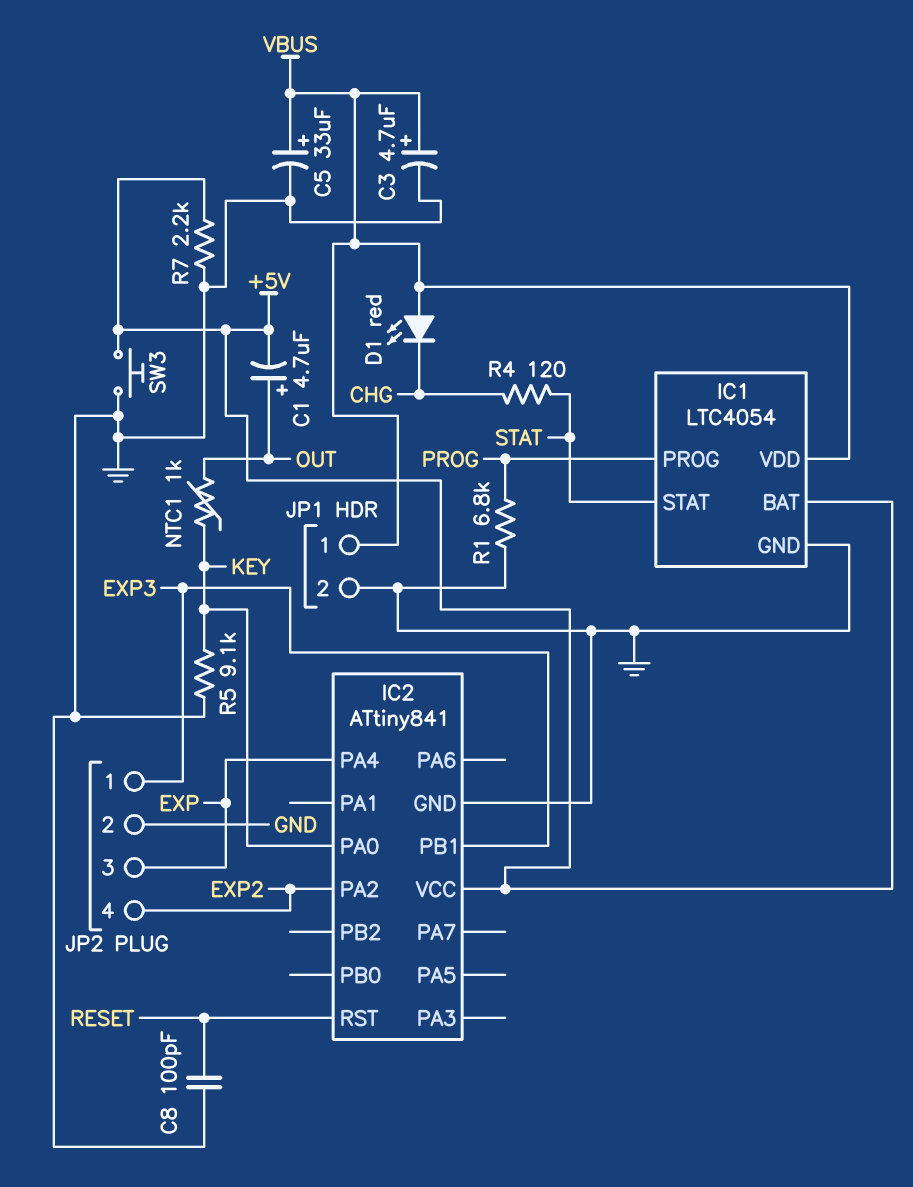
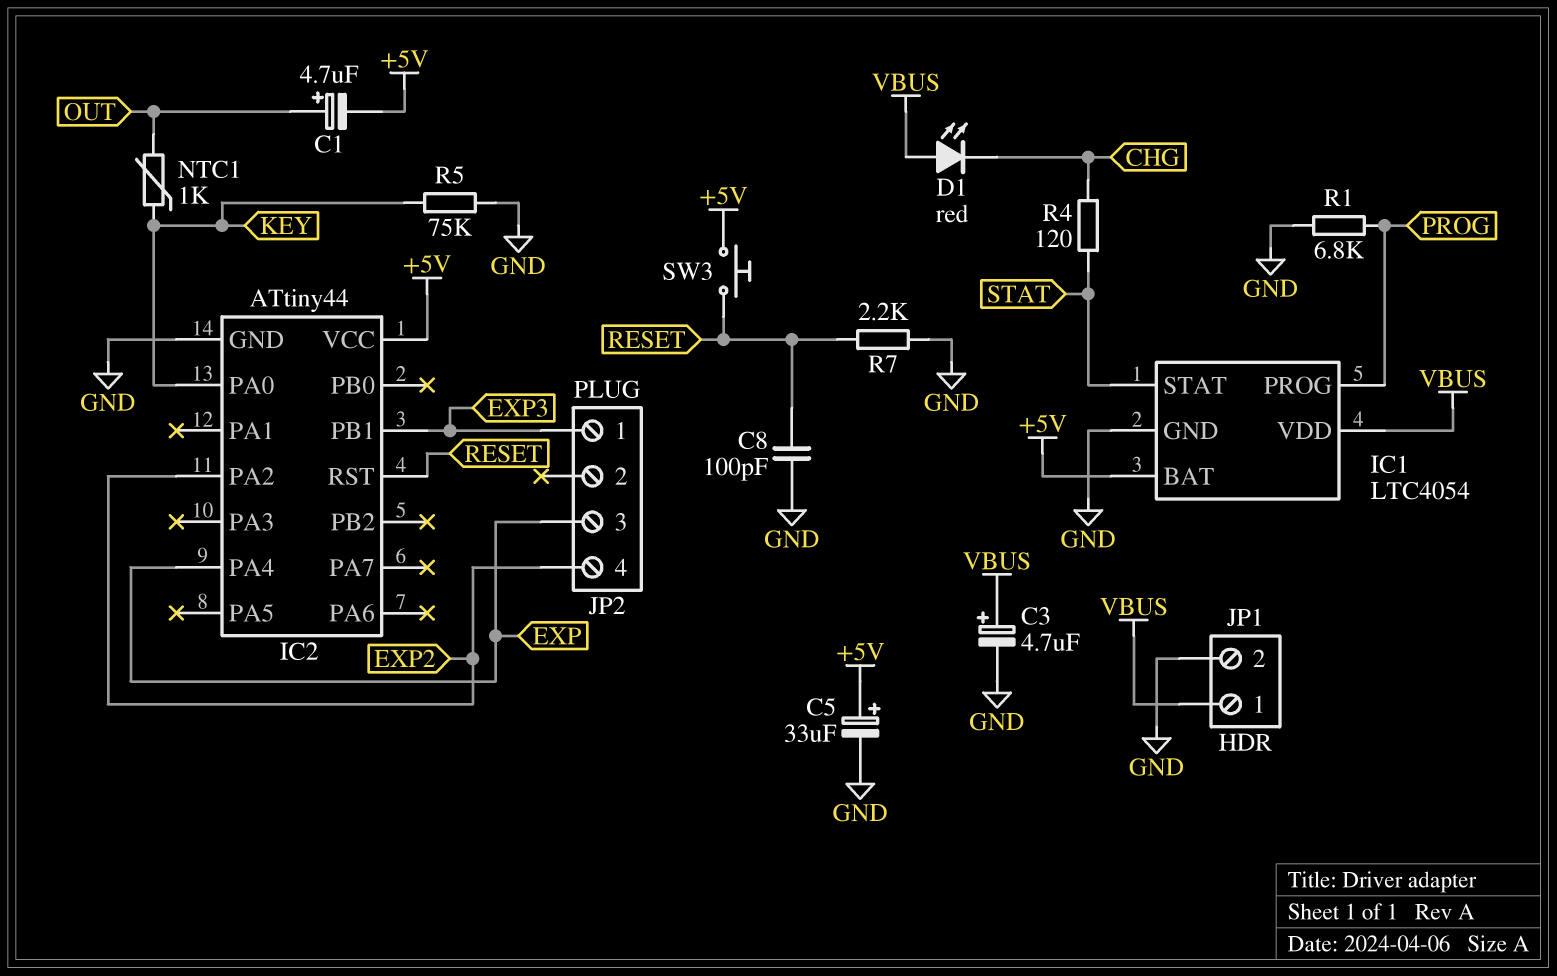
C5: 33uF (plus VBUS, minus GND) -> 33uF (plus +5V, minus GND)
IC2: ATtiny841 -> ATtiny44
JP2 pin 2: GND -> none
R5: 9.1k (GND, KEY) -> 75k (GND, KEY)
R7: 2.2k (+5V, GND) -> 2.2k (GND, RESET)
SW3: button (+5V, GND) -> button (+5V, RESET)

